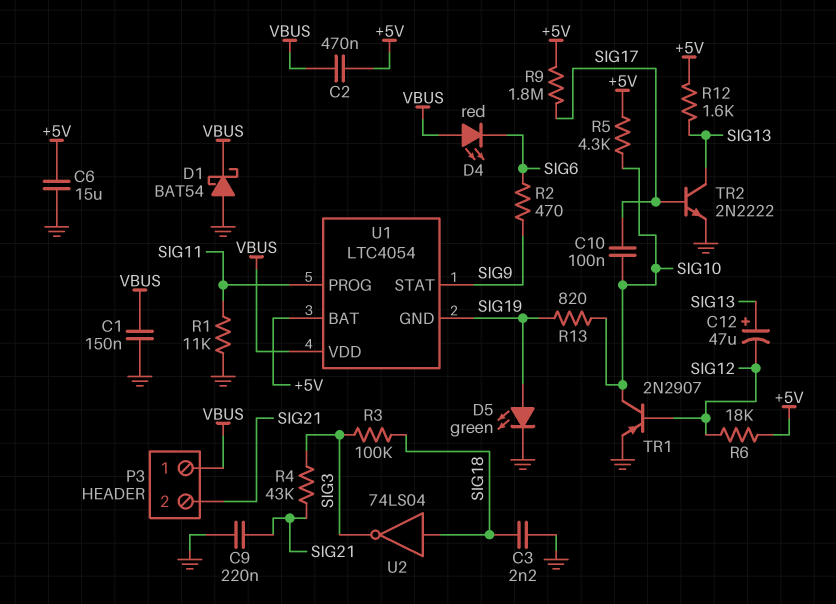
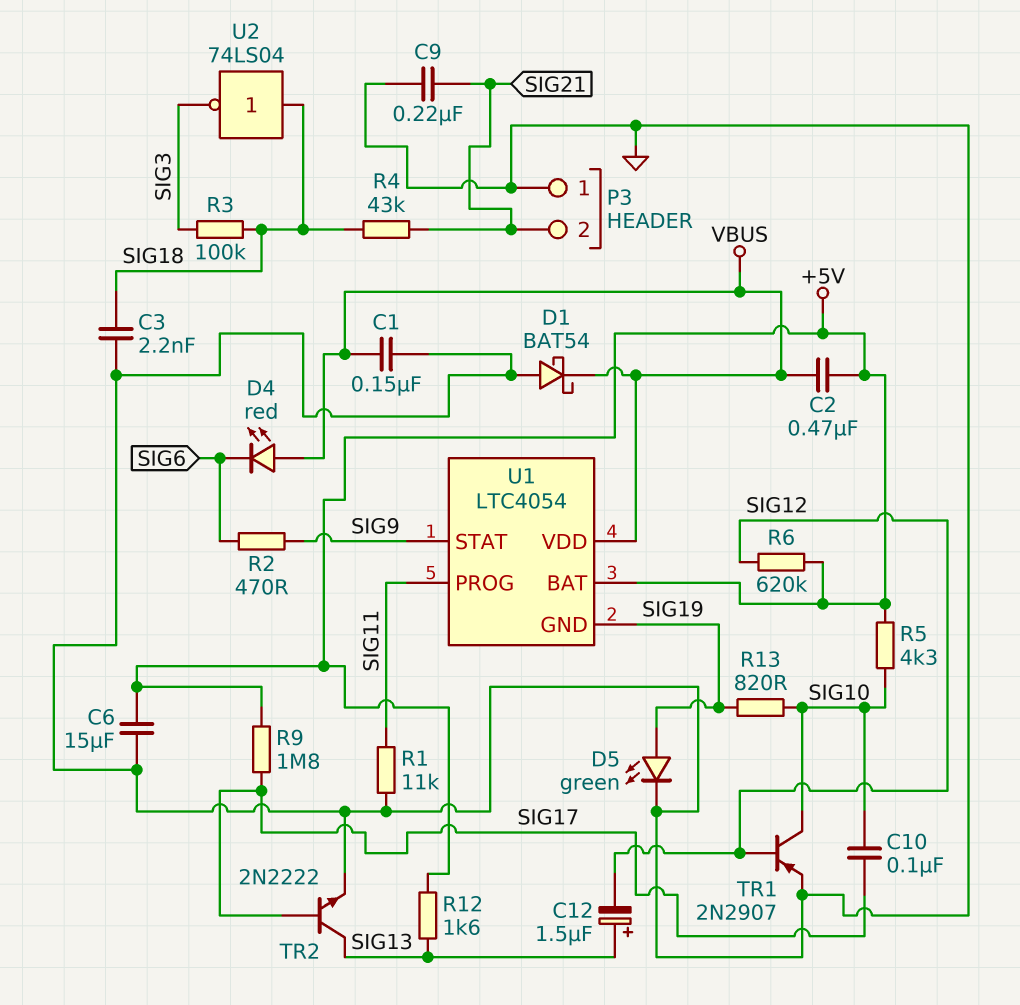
C12: 47uF (plus SIG13, minus SIG12) -> 1.5uF (plus SIG13, minus SIG12)
P3 pin 1: VBUS -> GND
R4: 43k (SIG3, SIG21) -> 43k (SIG18, SIG21)
R6: 18k (+5V, SIG12) -> 620k (+5V, SIG12)

